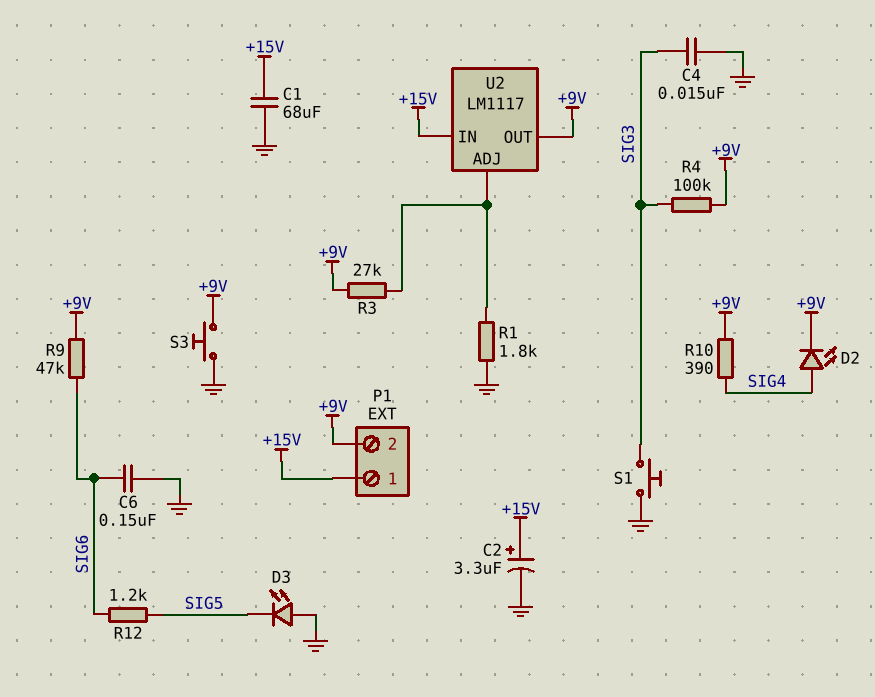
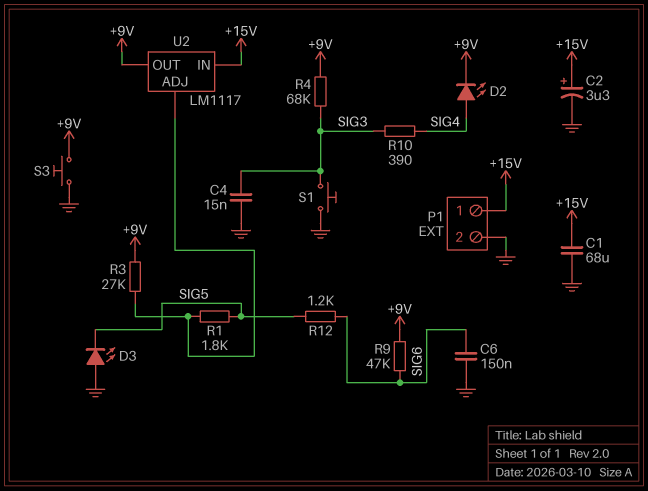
P1 pin 2: +9V -> GND
R1: 1.8k (GND, U2/ADJ) -> 1.8k (SIG5, U2/ADJ)
R4: 100k (+9V, SIG3) -> 68k (+9V, SIG3)
R10: 390 (+9V, SIG4) -> 390 (SIG3, SIG4)

